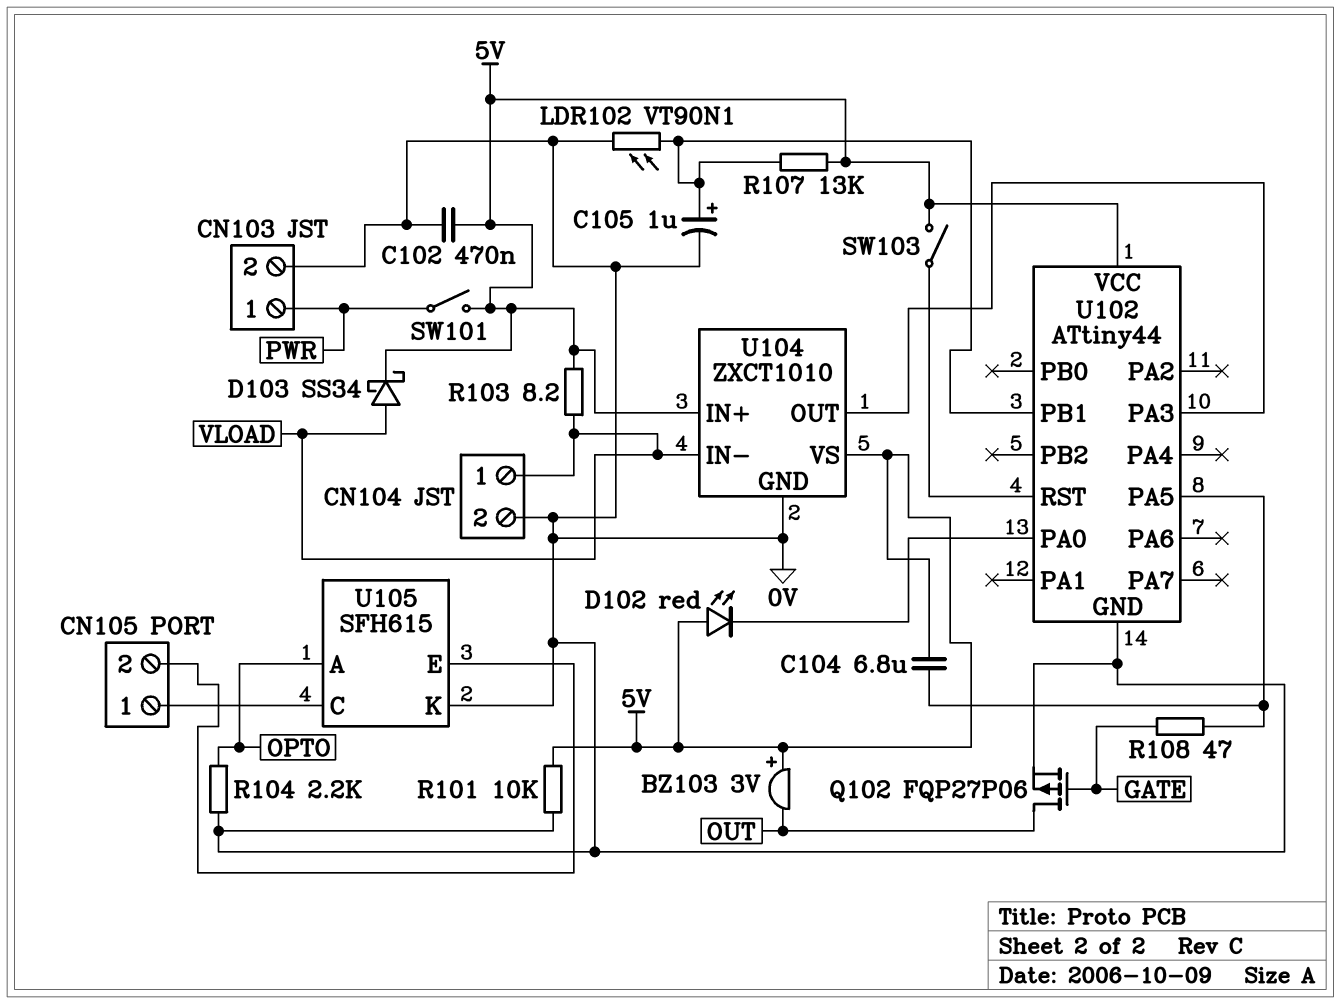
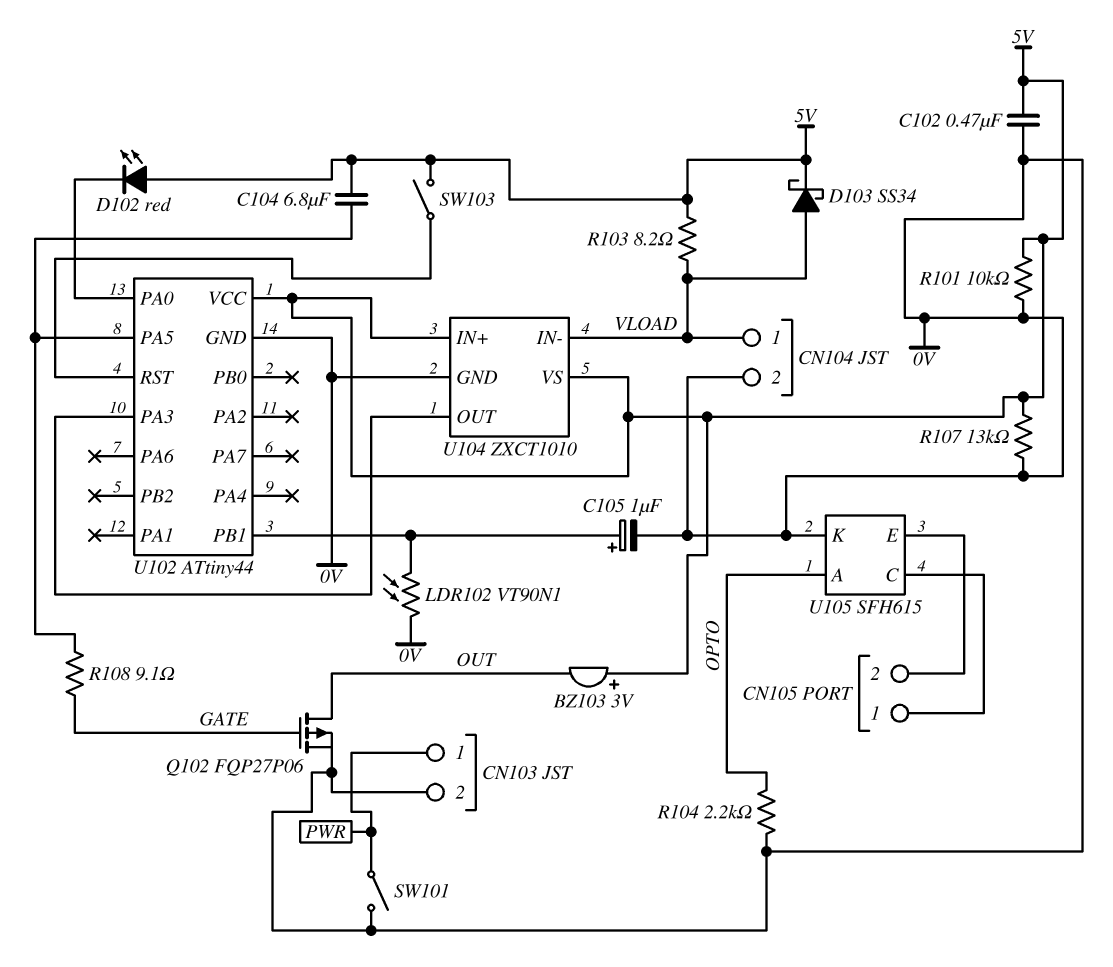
R107: 13k (5V, U102/PB1) -> 13k (0V, 5V)
R108: 47 (GATE, U102/PA5) -> 9.1 (GATE, U102/PA5)
SW101: switch (5V, PWR) -> switch (0V, PWR)

